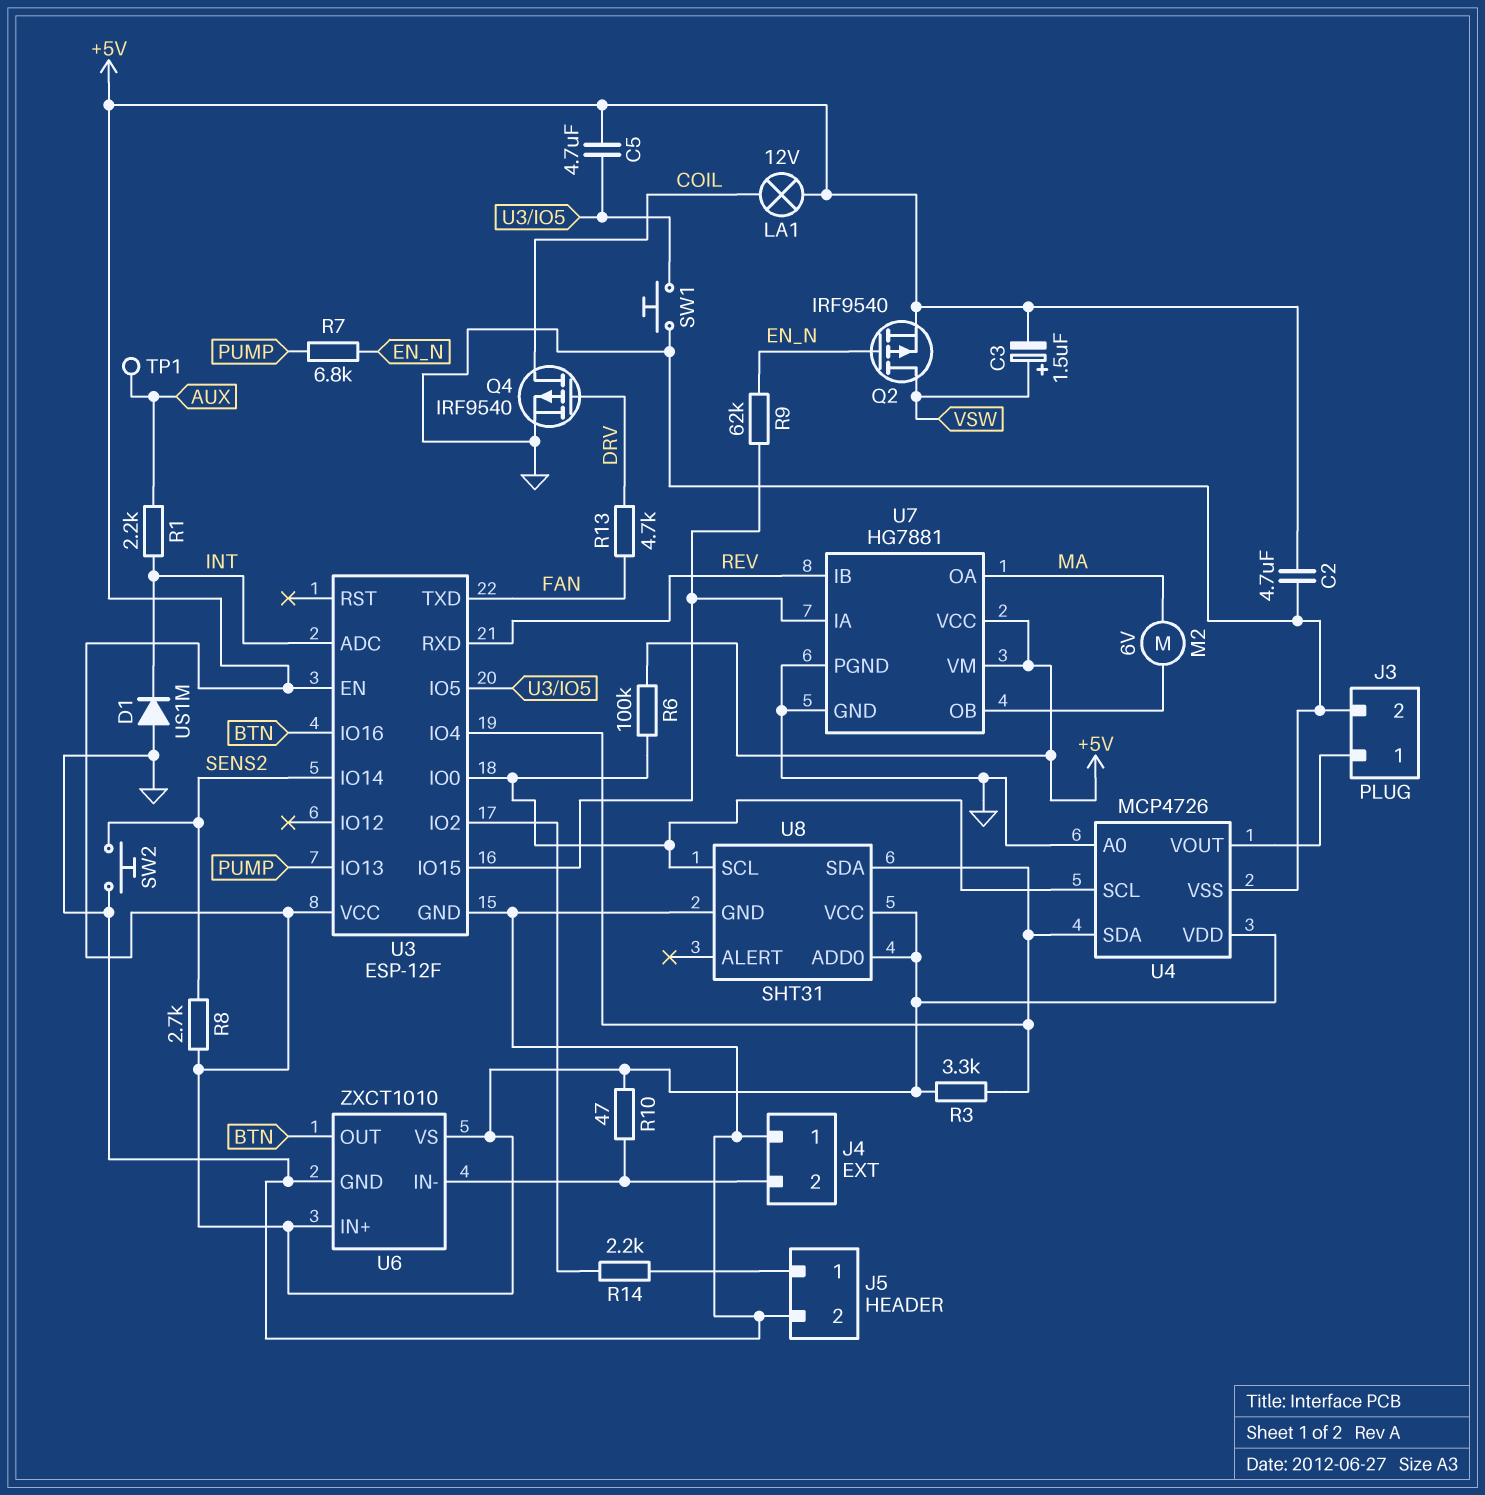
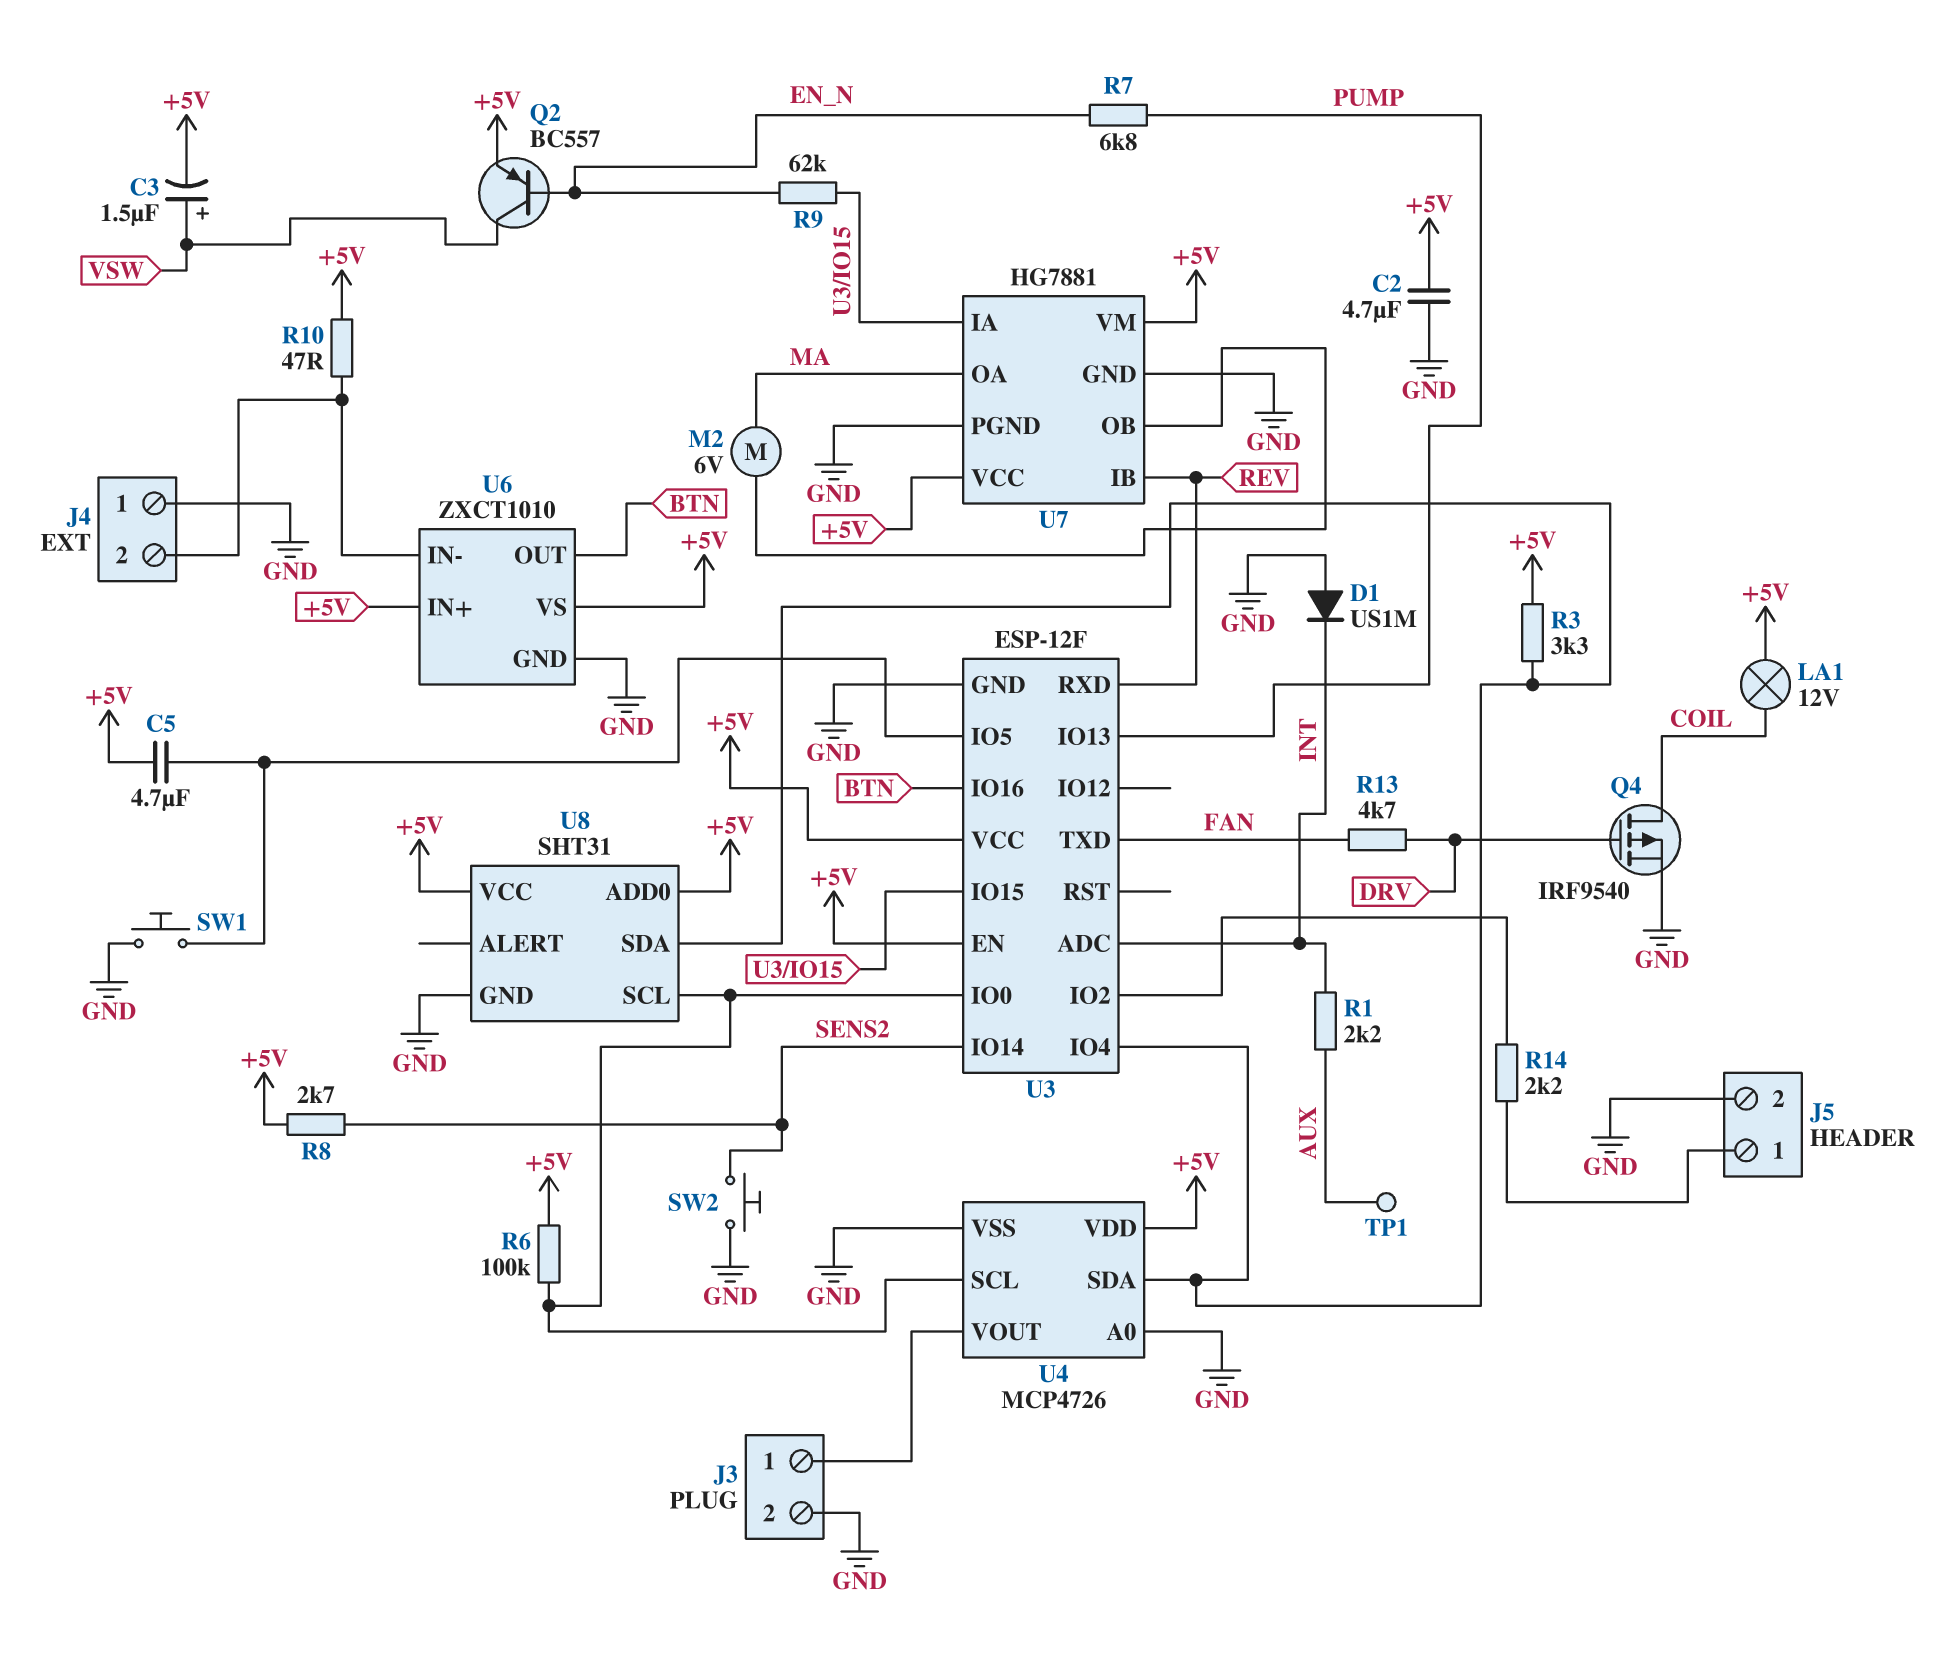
Q2: PMOS IRF9540 (G EN_N, D VSW, S +5V) -> PNP BC557 (B EN_N, C VSW, E +5V)

